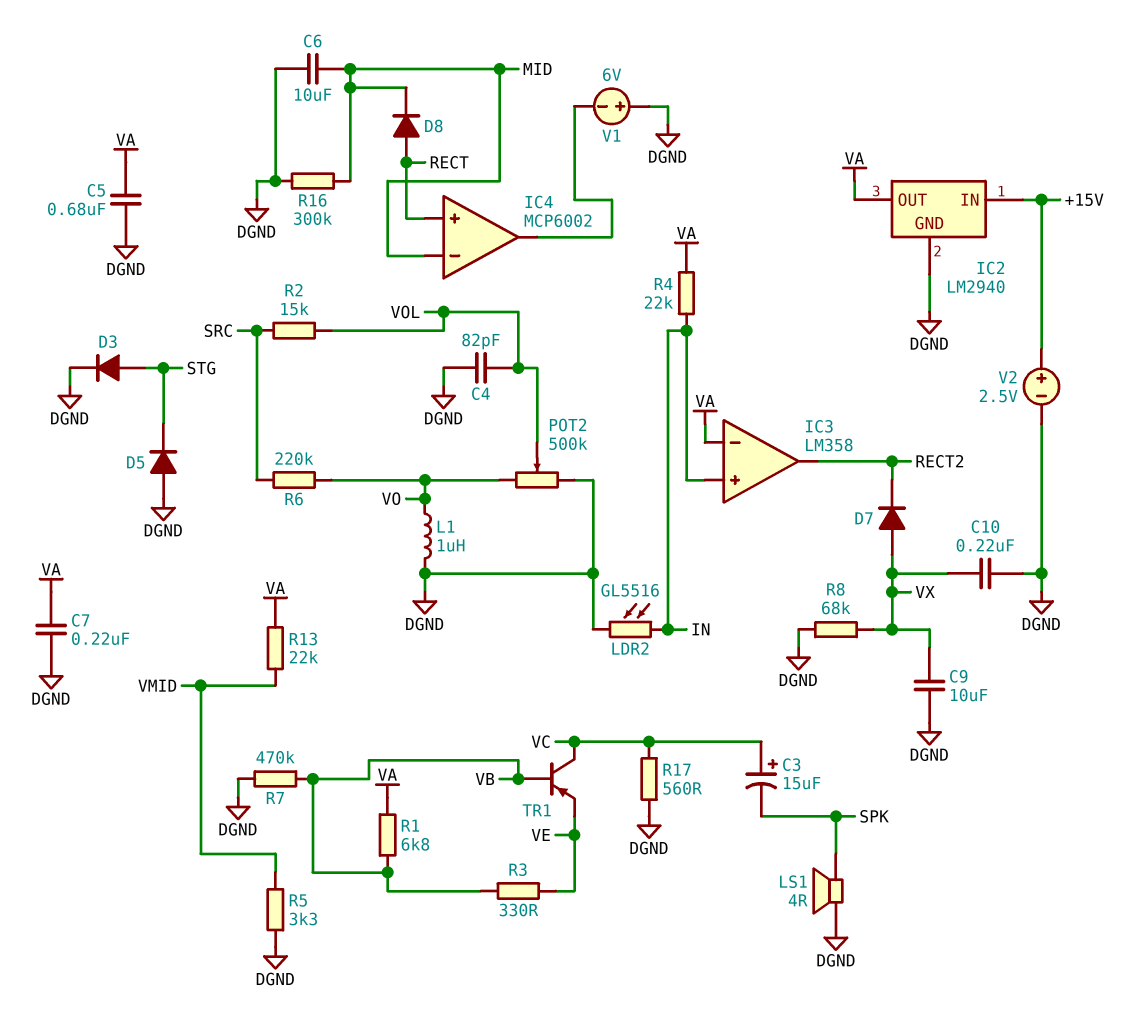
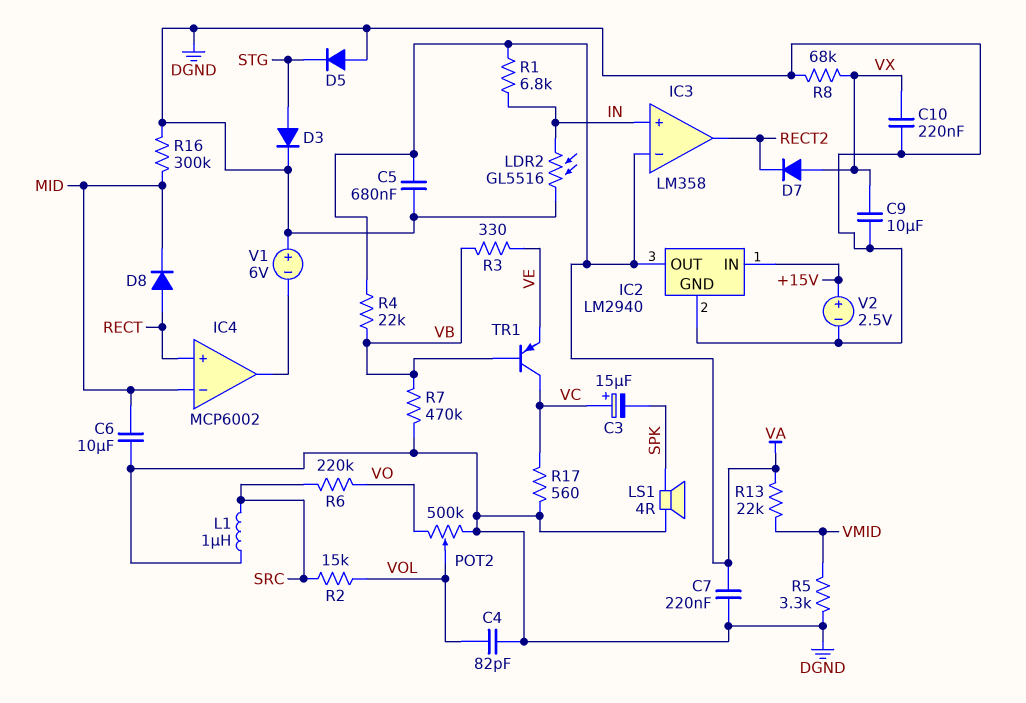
L1: 1uH (DGND, VO) -> 1uH (DGND, SRC)
R1: 6.8k (VA, VB) -> 6.8k (IN, VA)
R4: 22k (IN, VA) -> 22k (VA, VB)

